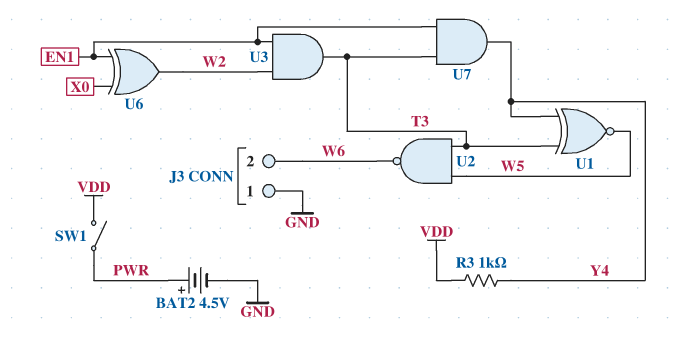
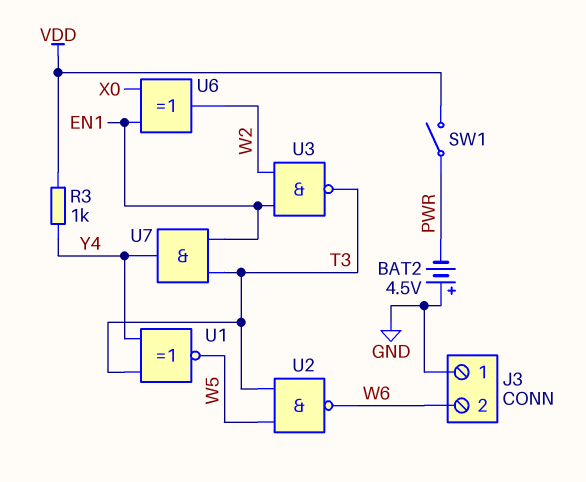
BAT2: 4.5V (plus PWR, minus GND) -> 4.5V (plus GND, minus PWR)
U3: AND (in EN1, in W2, out T3) -> NAND (in EN1, in W2, out T3)

